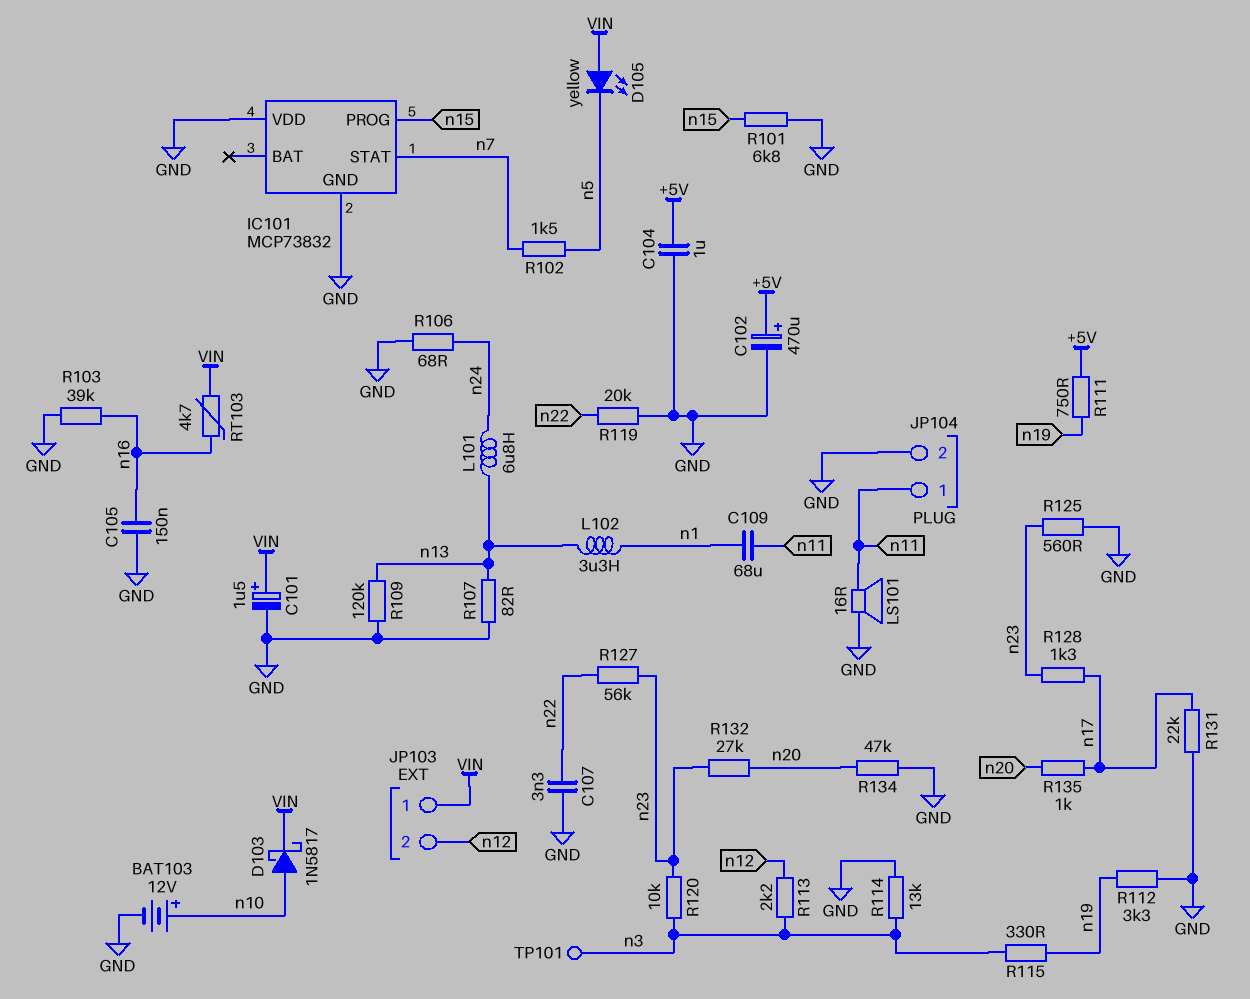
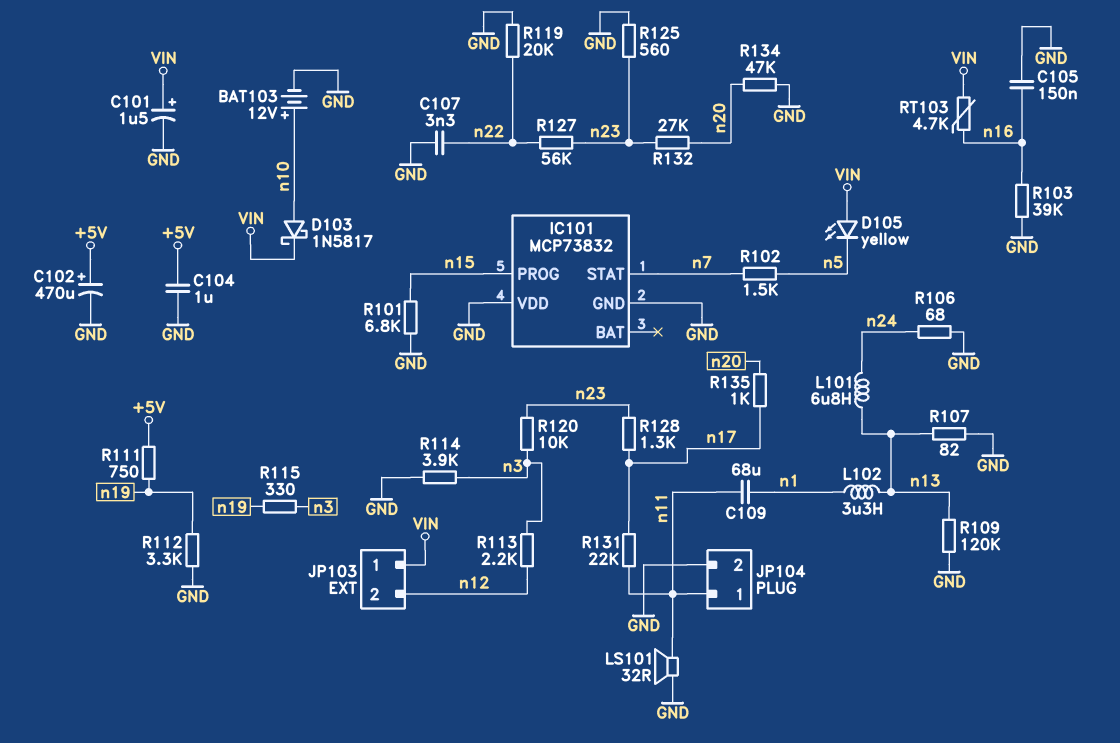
LS101: speaker 16R (GND, n11) -> speaker 32R (GND, n11)
R114: 13k (GND, n3) -> 3.9k (GND, n3)
R131: 22k (GND, n17) -> 22k (n11, n17)
TP101: test point (n3) -> none

